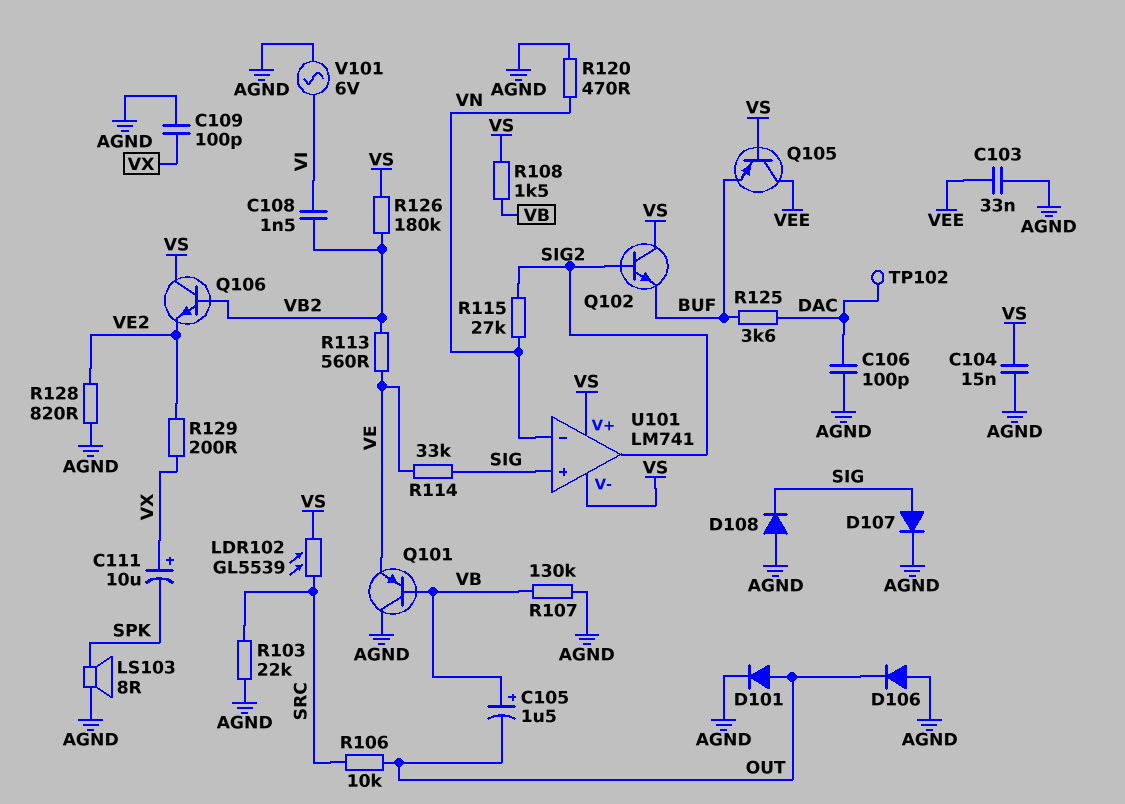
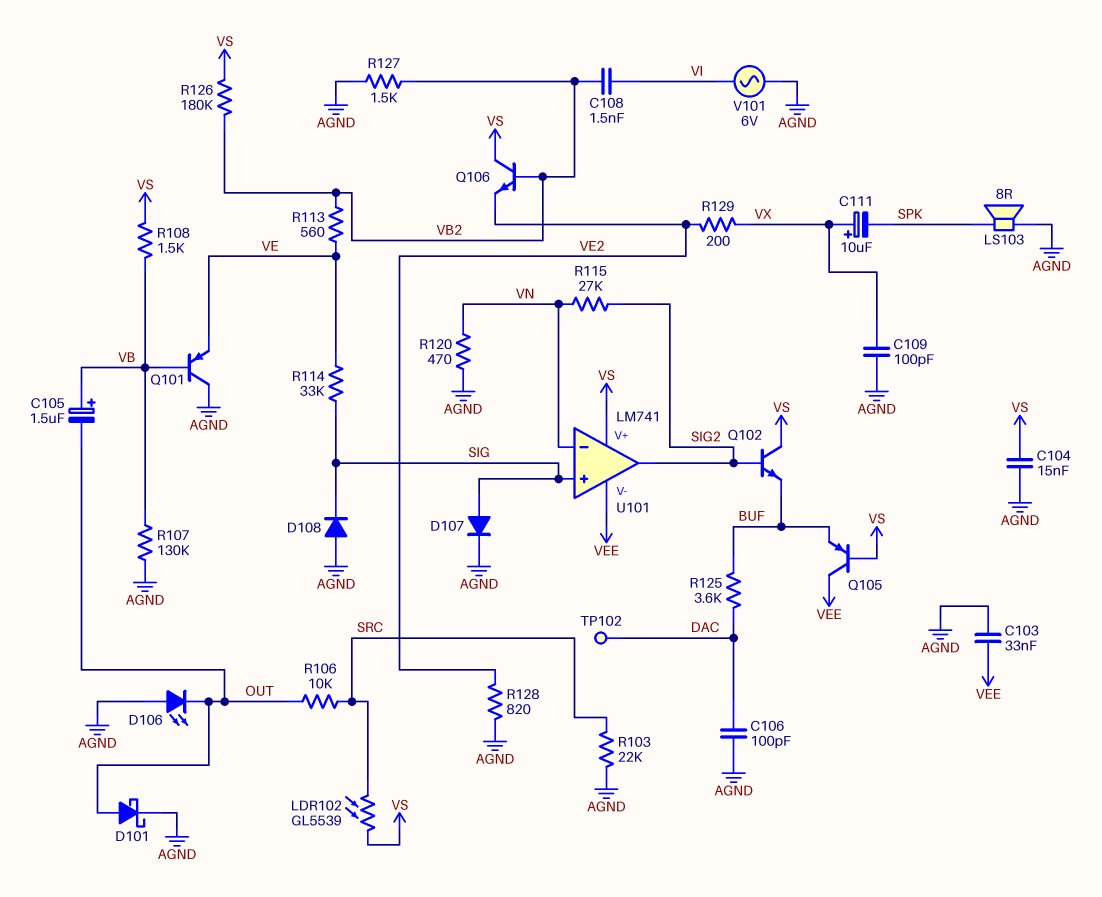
D101: diode (A OUT, K AGND) -> schottky (A OUT, K AGND)
D106: diode (A AGND, K OUT) -> LED (A AGND, K OUT)
R127: none -> 1.5k (AGND, VB2)
U101 pin V-: VS -> VEE

